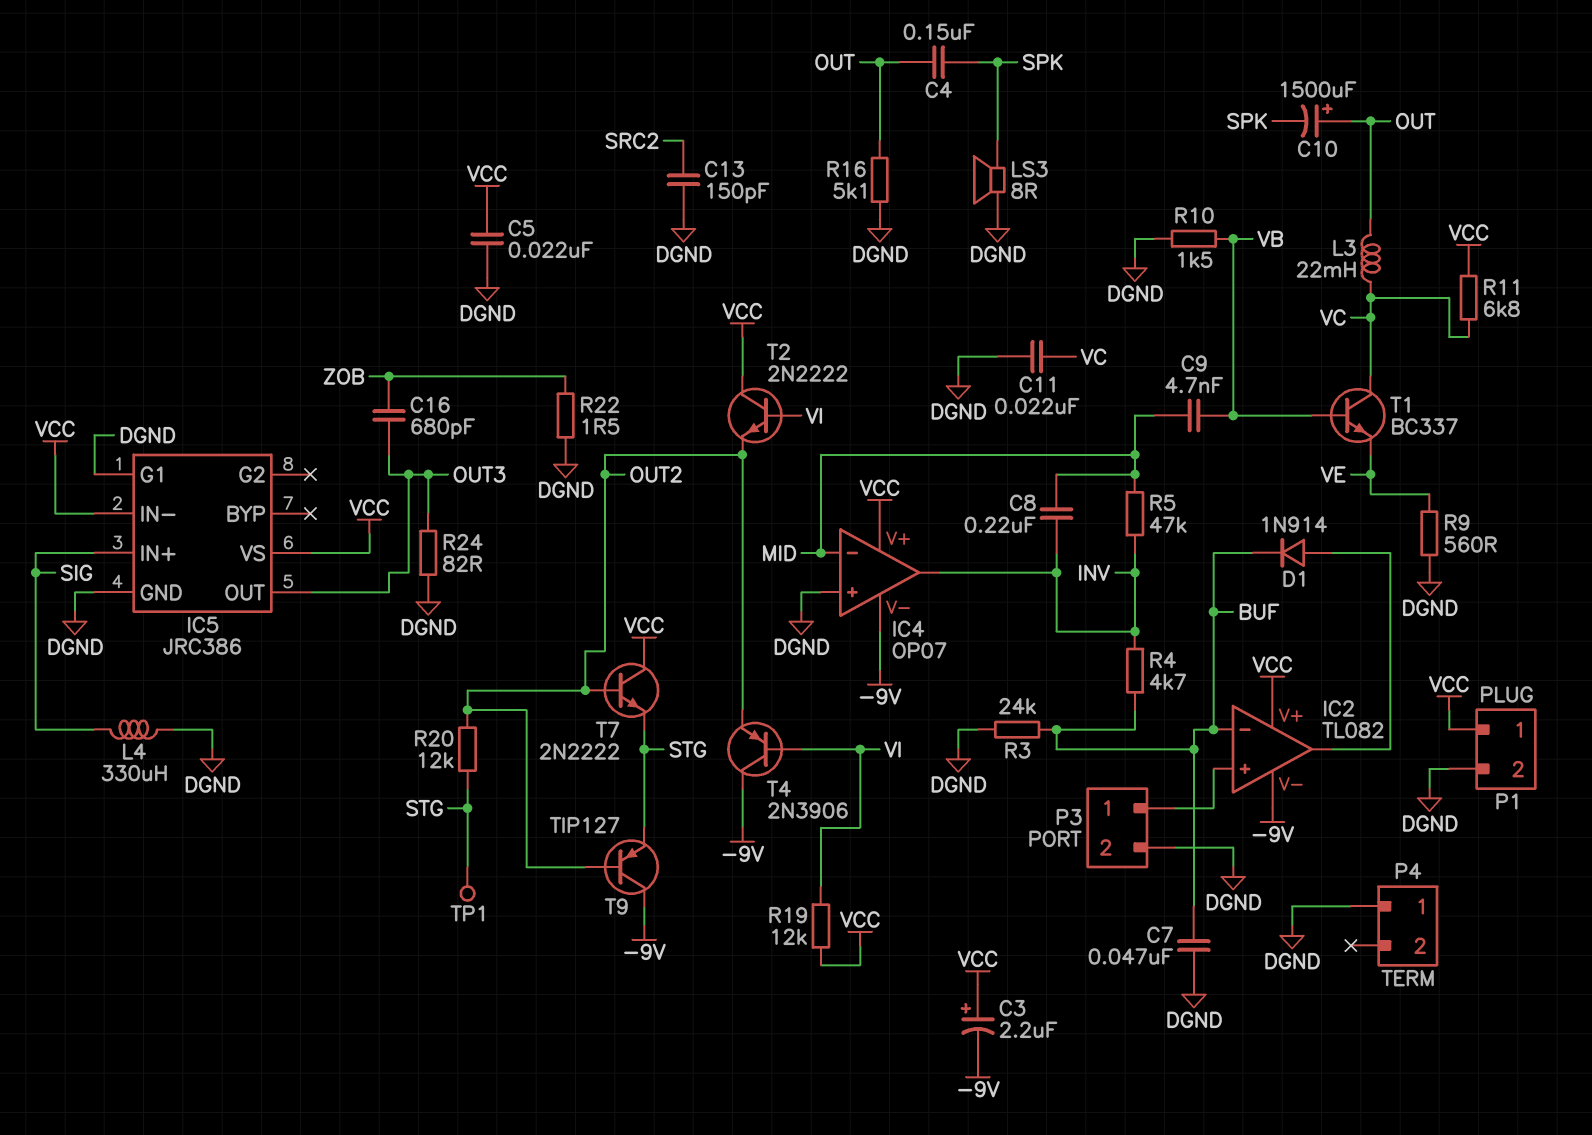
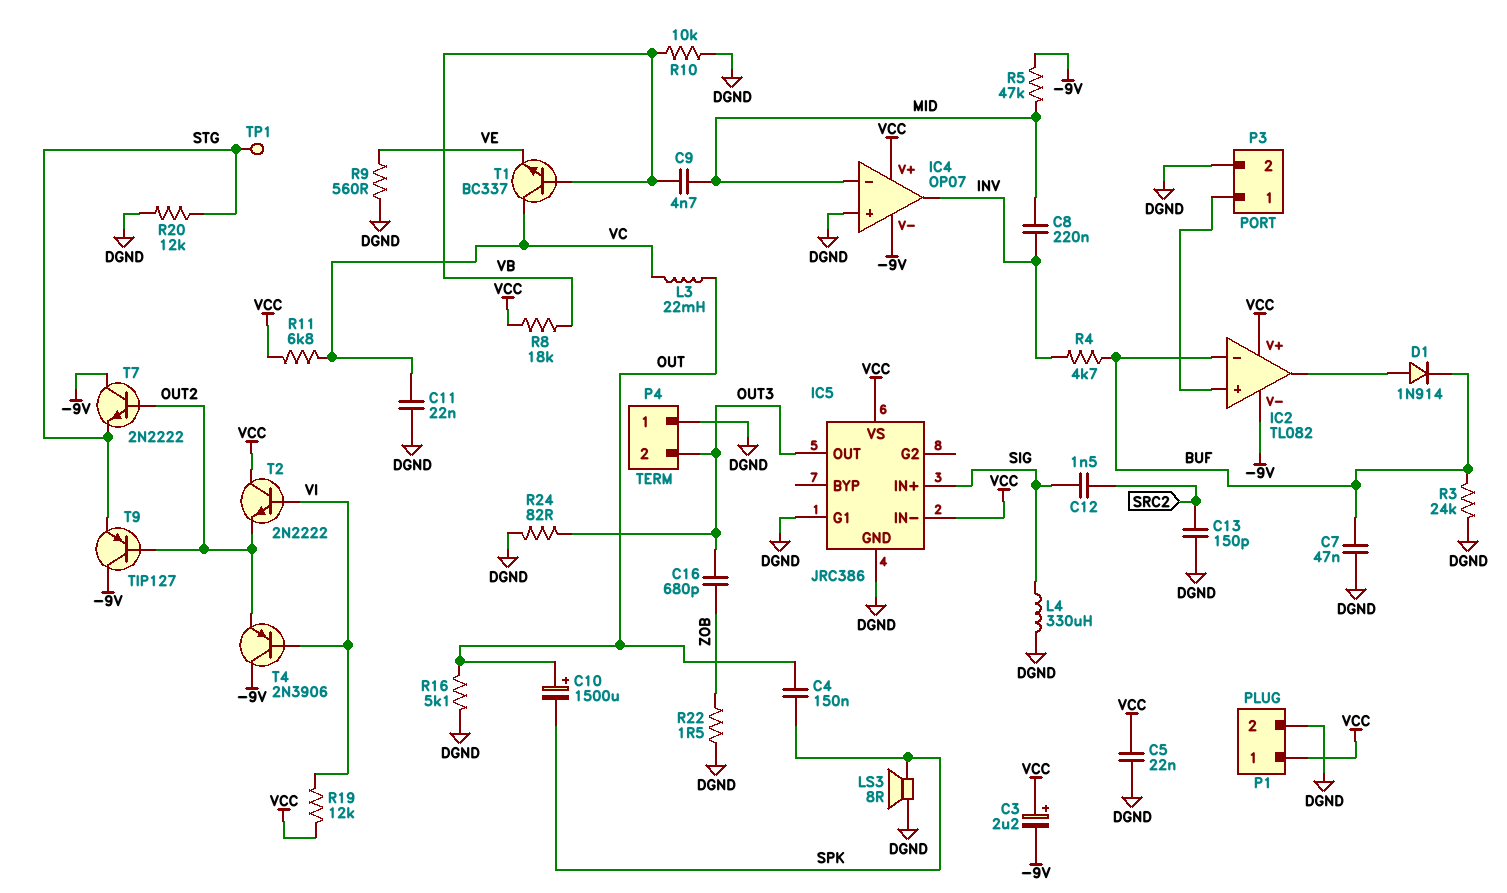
C12: none -> 1.5nF (SIG, SRC2)
P4 pin 2: none -> OUT3
R5: 47k (INV, MID) -> 47k (-9V, MID)
R8: none -> 18k (VB, VCC)
R10: 1.5k (DGND, VB) -> 10k (DGND, VB)
R20: 12k (OUT2, STG) -> 12k (DGND, STG)
T7: NPN 2N2222 (B OUT2, C VCC, E STG) -> NPN 2N2222 (B OUT2, C -9V, E STG)

